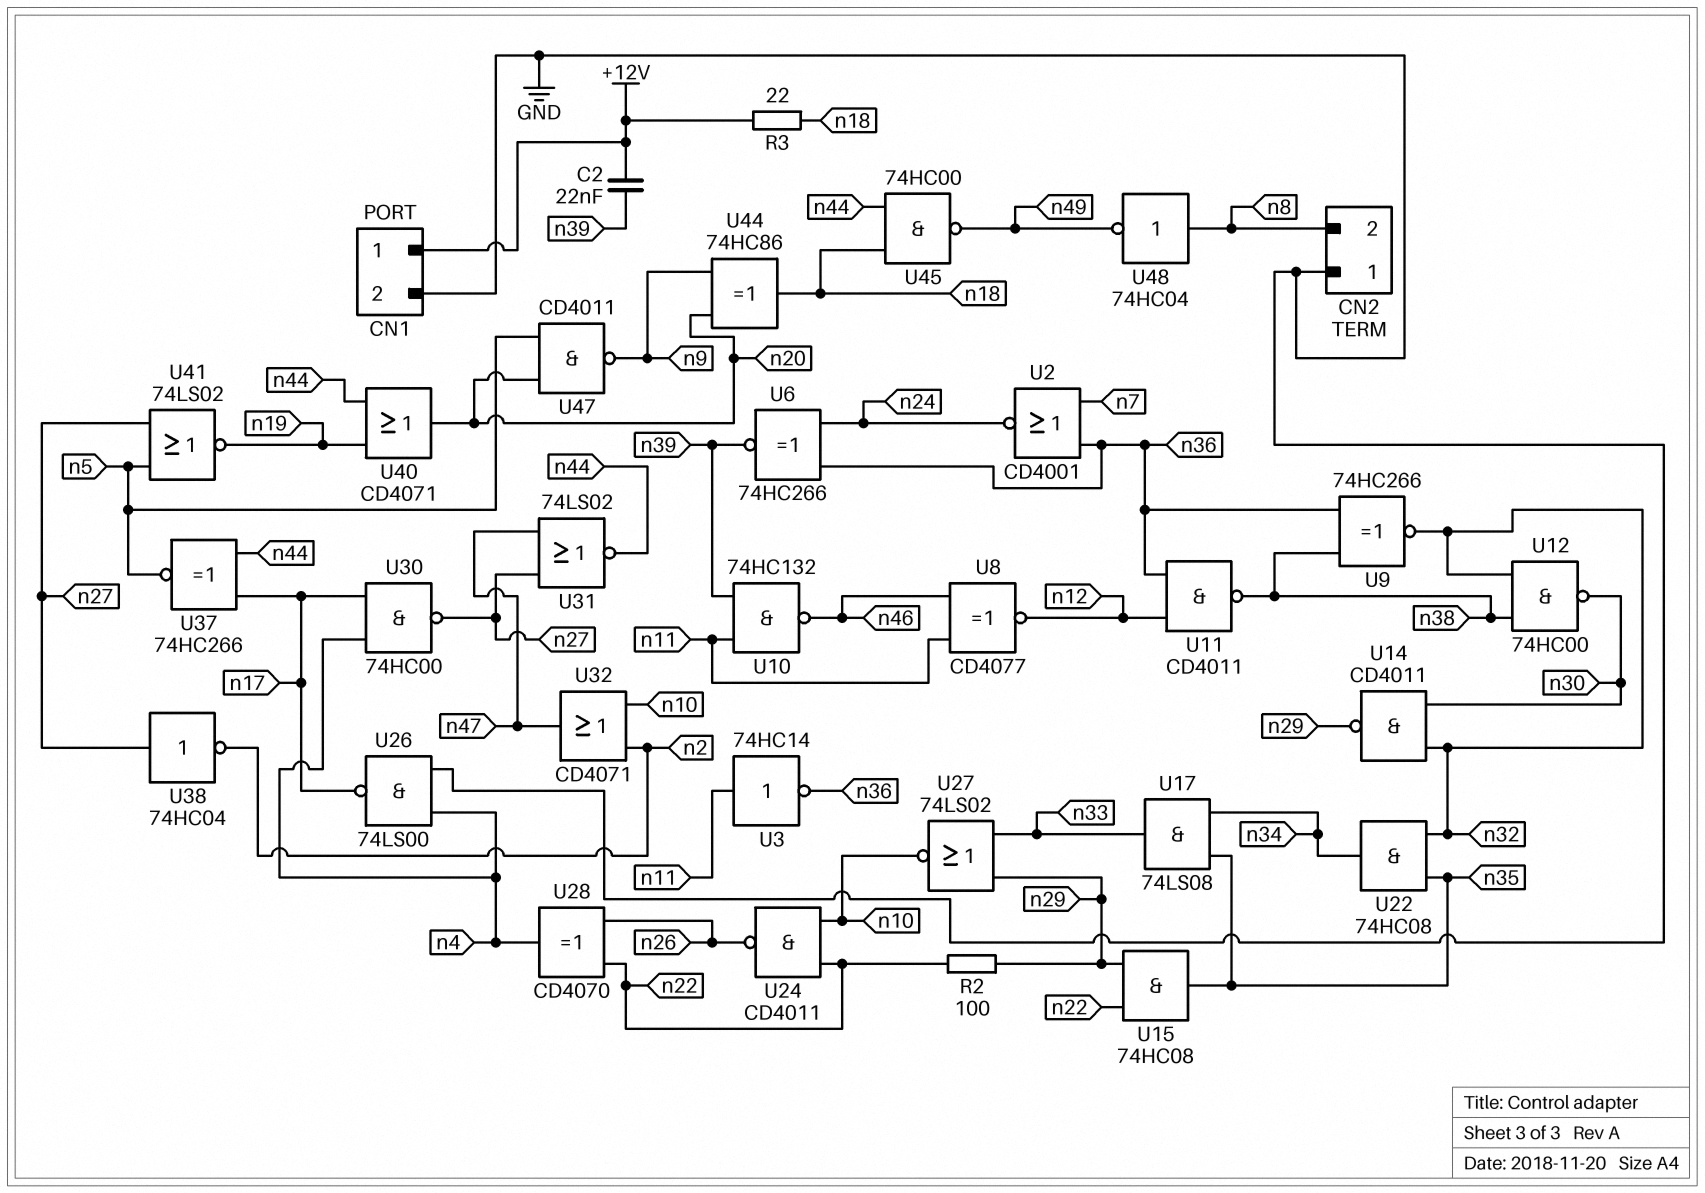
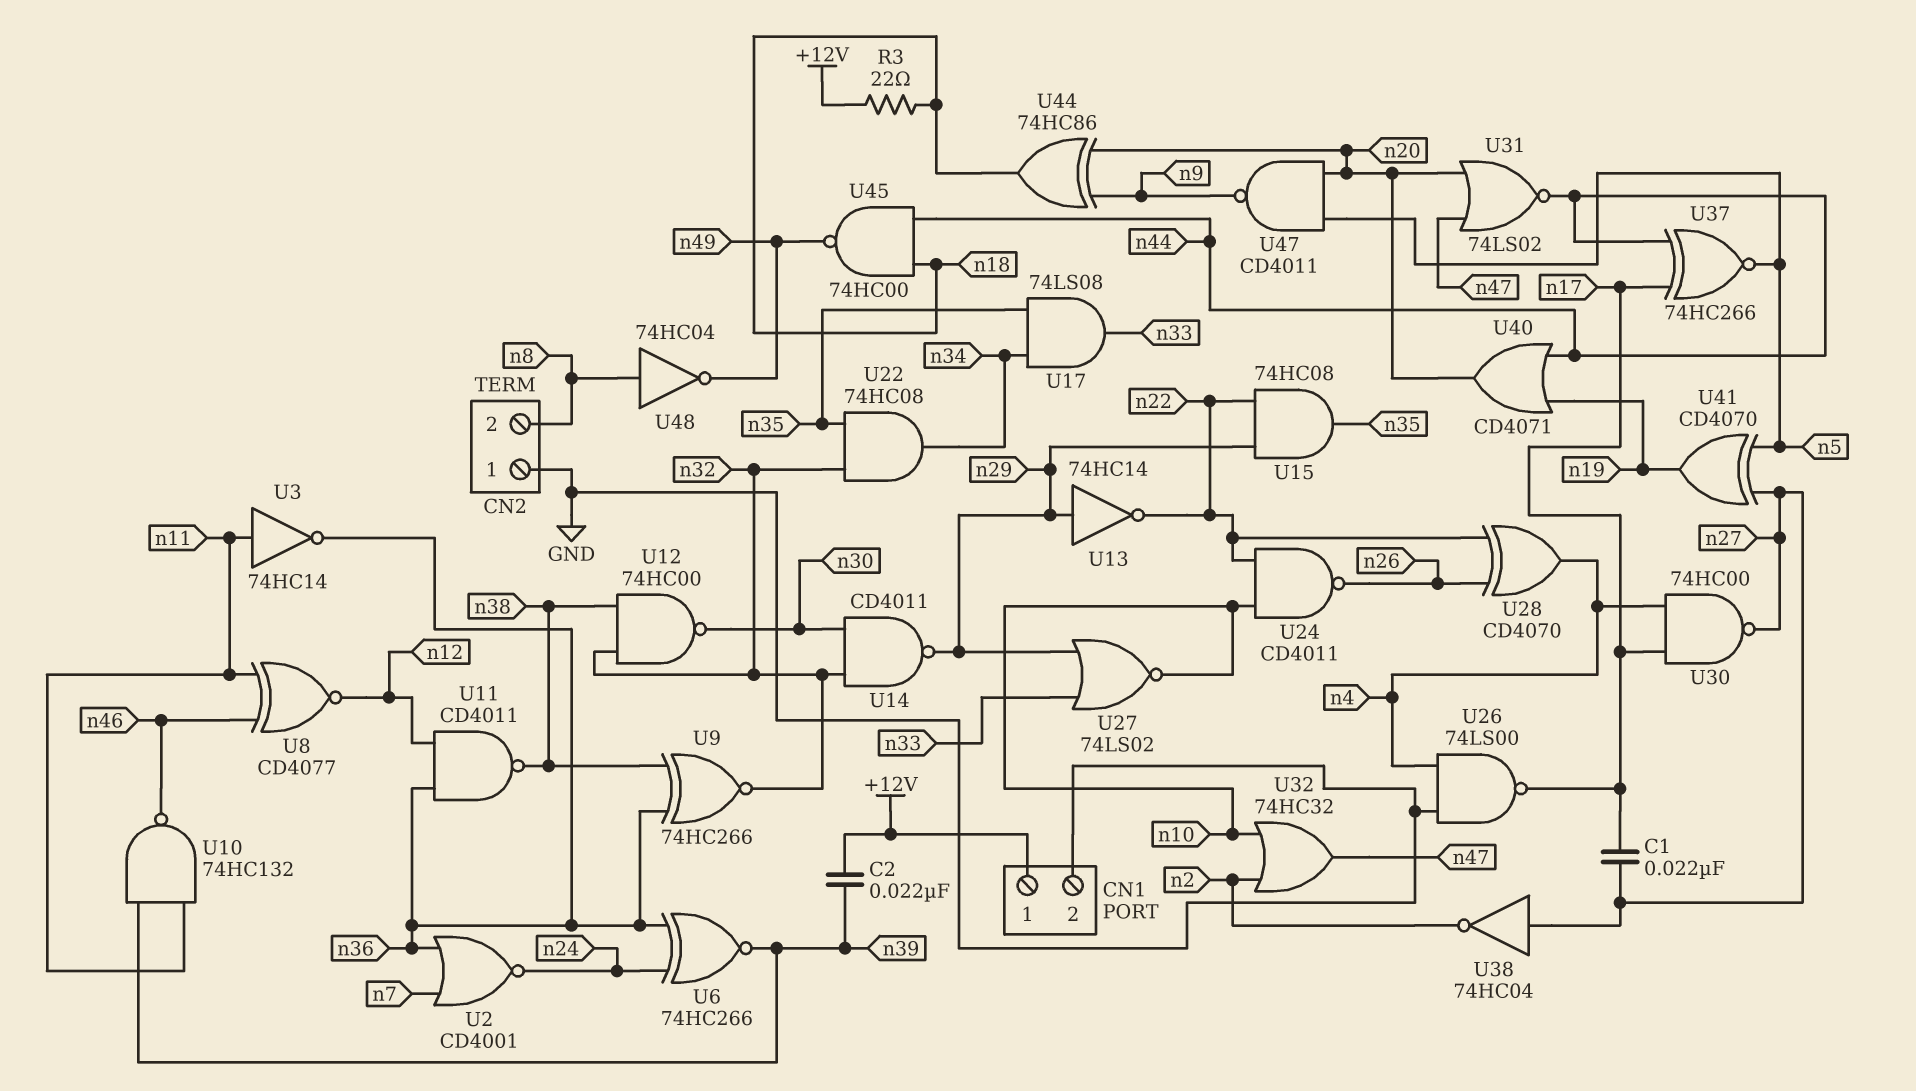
C1: none -> 22nF (n17, n27)
R2: 100 (n22, n29) -> none
U13: none -> NOT 74HC14 (in n29, out n22)
U31: NOR 74LS02 (in n27, in n47, out n44) -> NOR 74LS02 (in n20, in n47, out n44)
U32: OR CD4071 (in n2, in n10, out n47) -> OR 74HC32 (in n2, in n10, out n47)
U41: NOR 74LS02 (in n5, in n27, out n19) -> XOR CD4070 (in n5, in n27, out n19)

